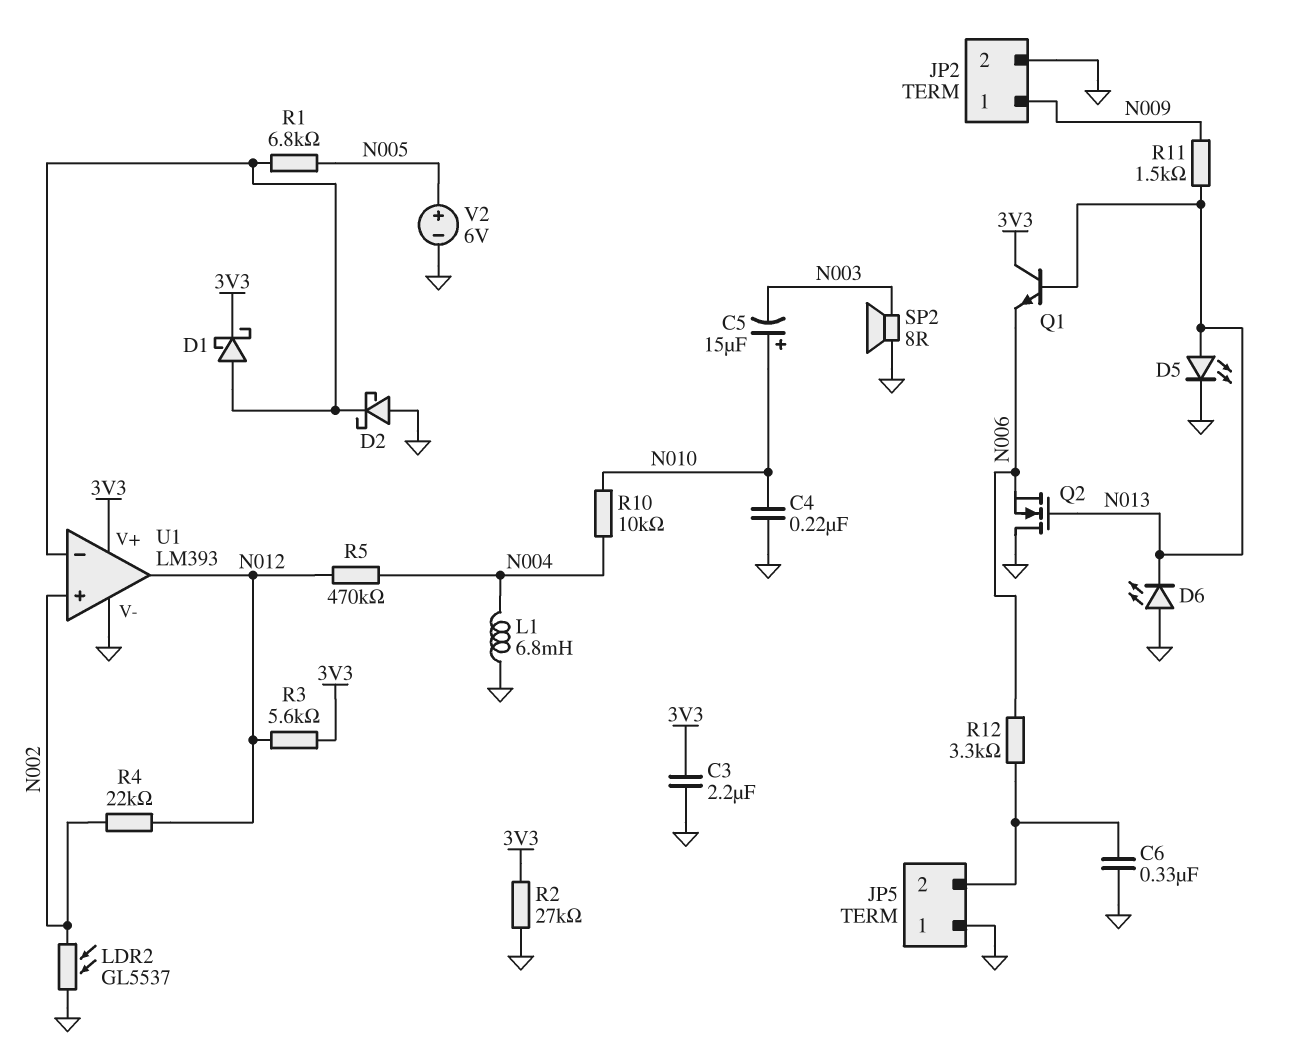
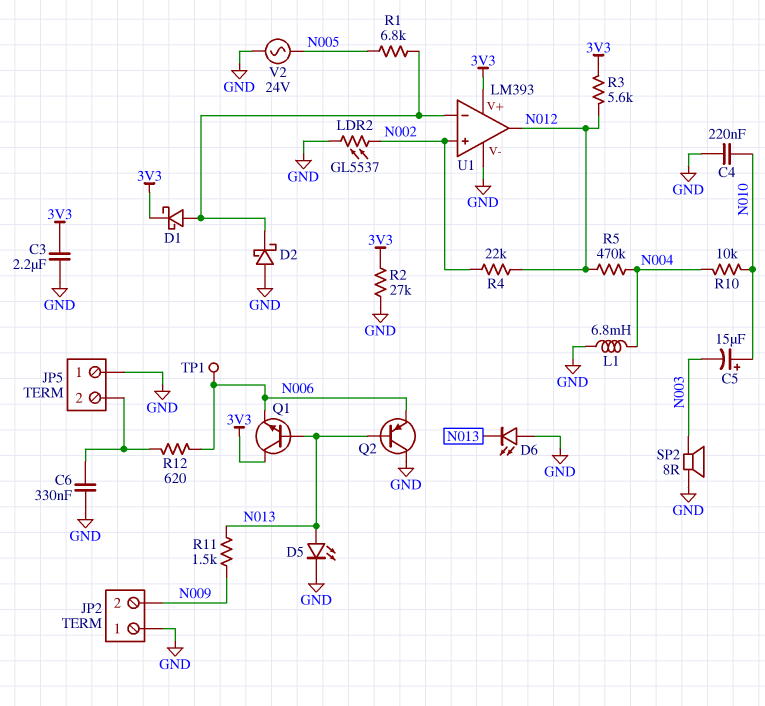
JP2 pin 1: N009 -> GND
JP2 pin 2: GND -> N009
Q2: NMOS (G N013, D GND, S N006) -> PNP (B N013, C GND, E N006)
R12: 3.3k (JP5/2, N006) -> 620 (JP5/2, N006)
TP1: none -> test point (N006)
V2: 6V (plus N005, minus GND) -> AC 24V (GND, N005)

